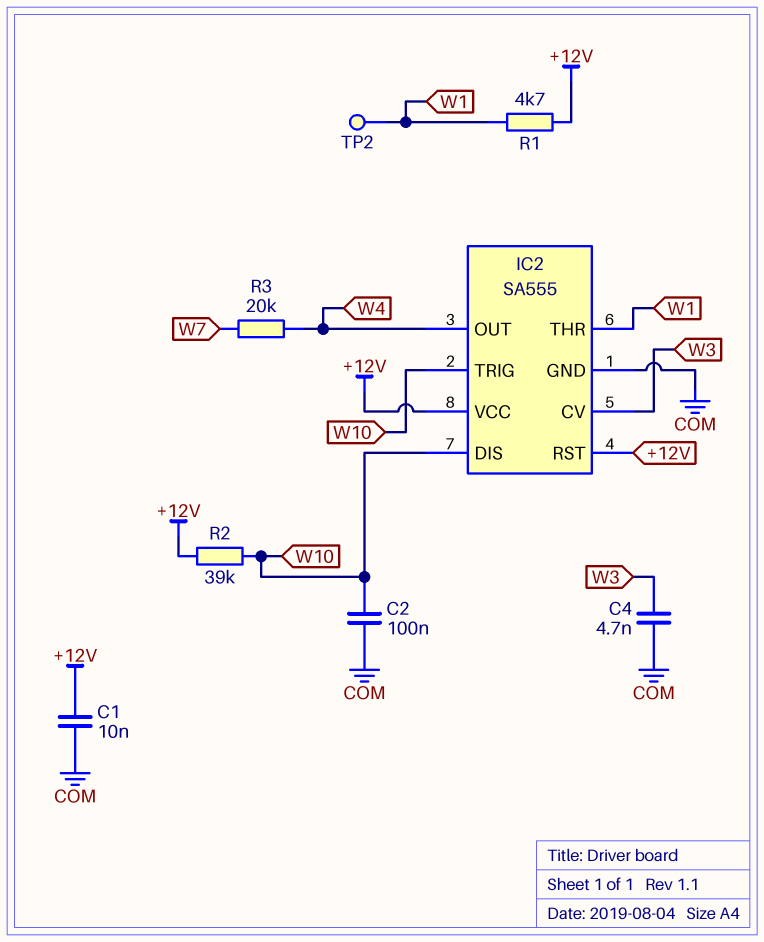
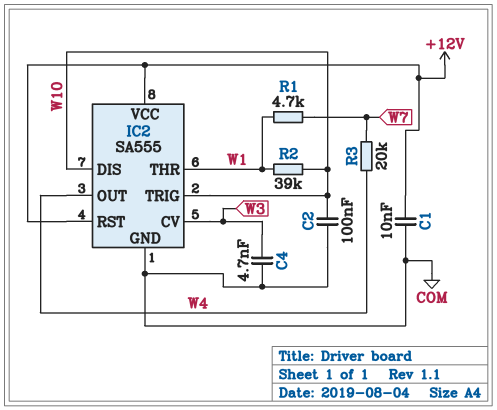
R1: 4.7k (+12V, W1) -> 4.7k (W1, W7)
R2: 39k (+12V, W10) -> 39k (W1, W10)
TP2: test point (W1) -> none

